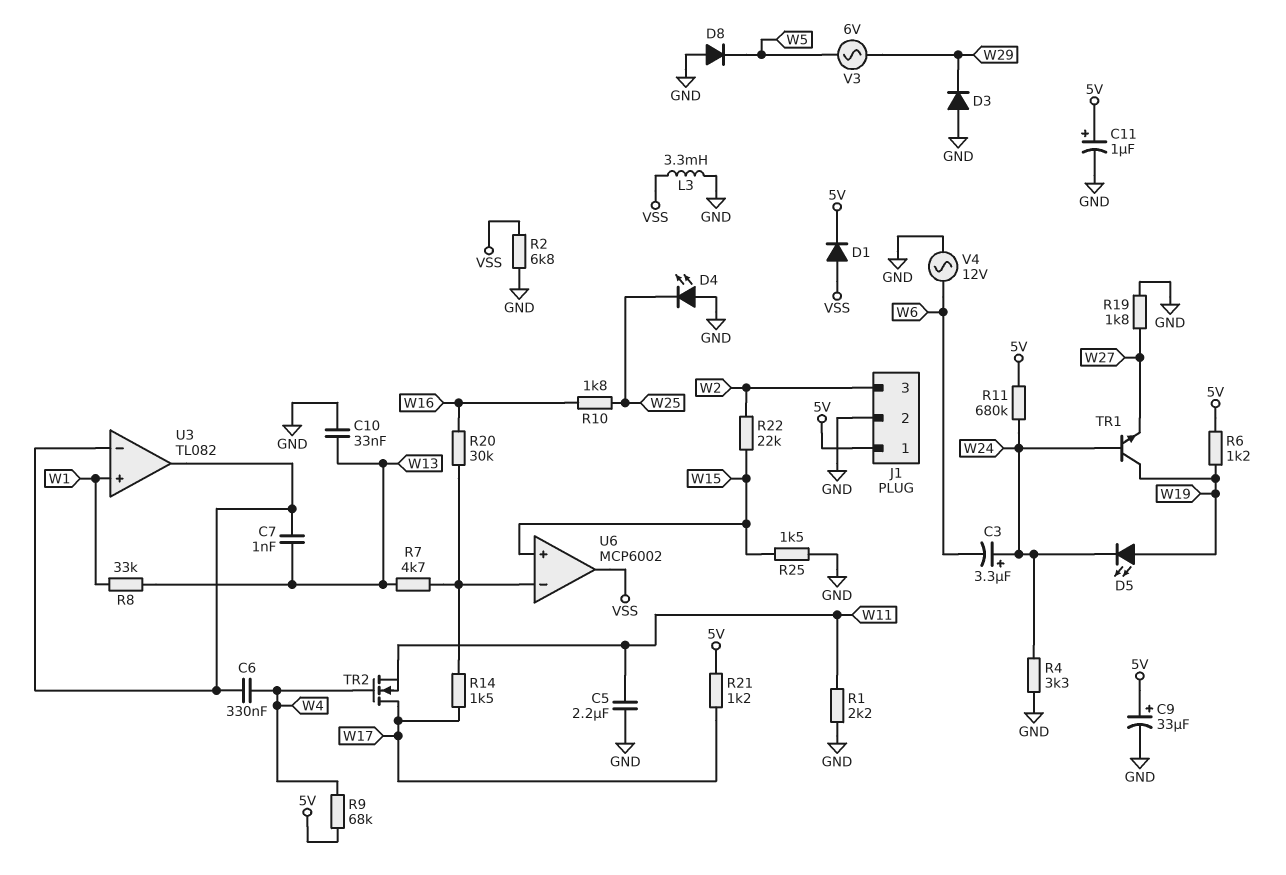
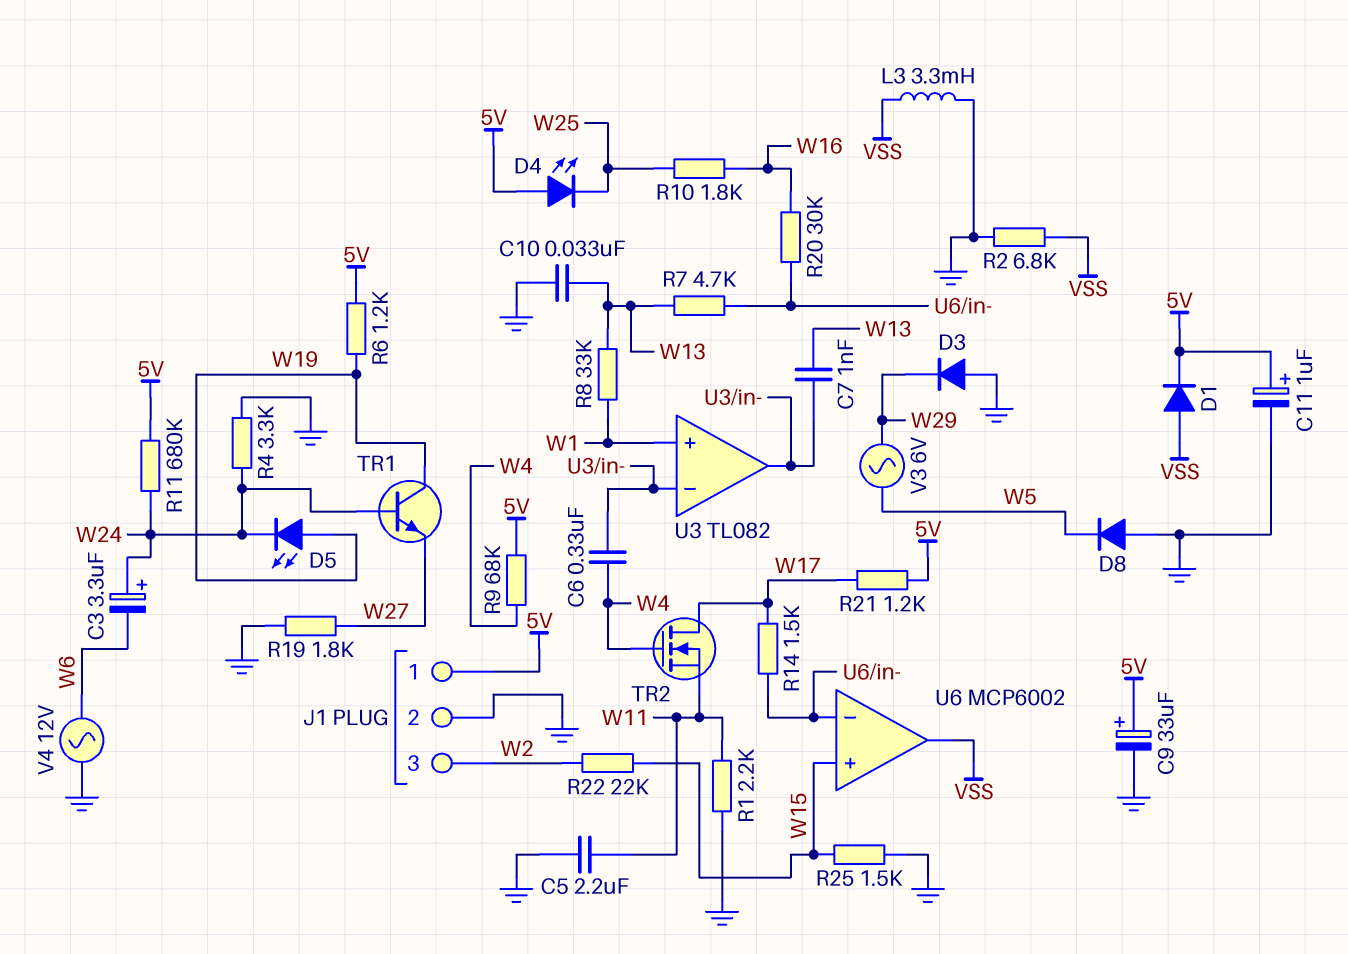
D4: LED (A GND, K W25) -> LED (A 5V, K W25)

